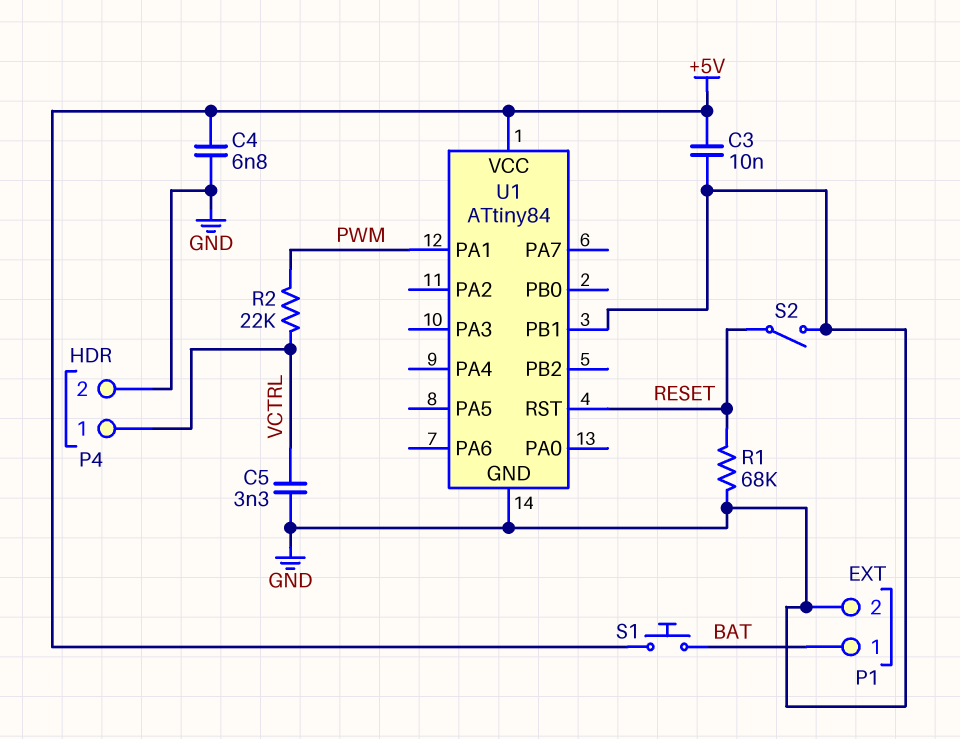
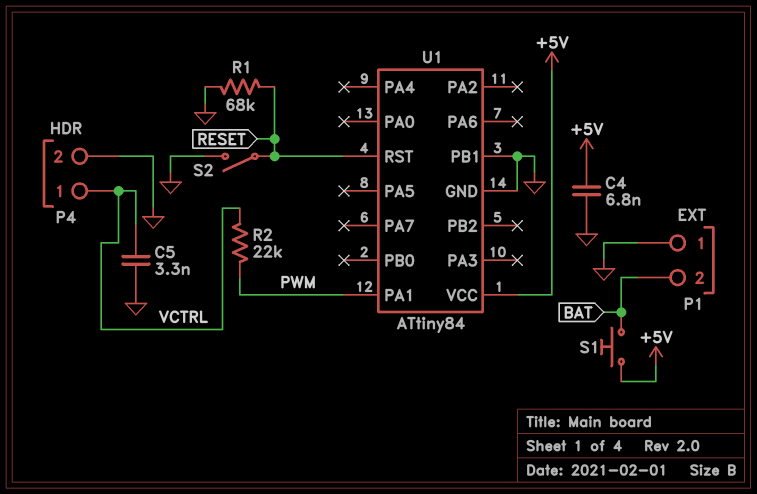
C3: 10nF (+5V, GND) -> none
P1 pin 1: BAT -> GND
P1 pin 2: GND -> BAT

